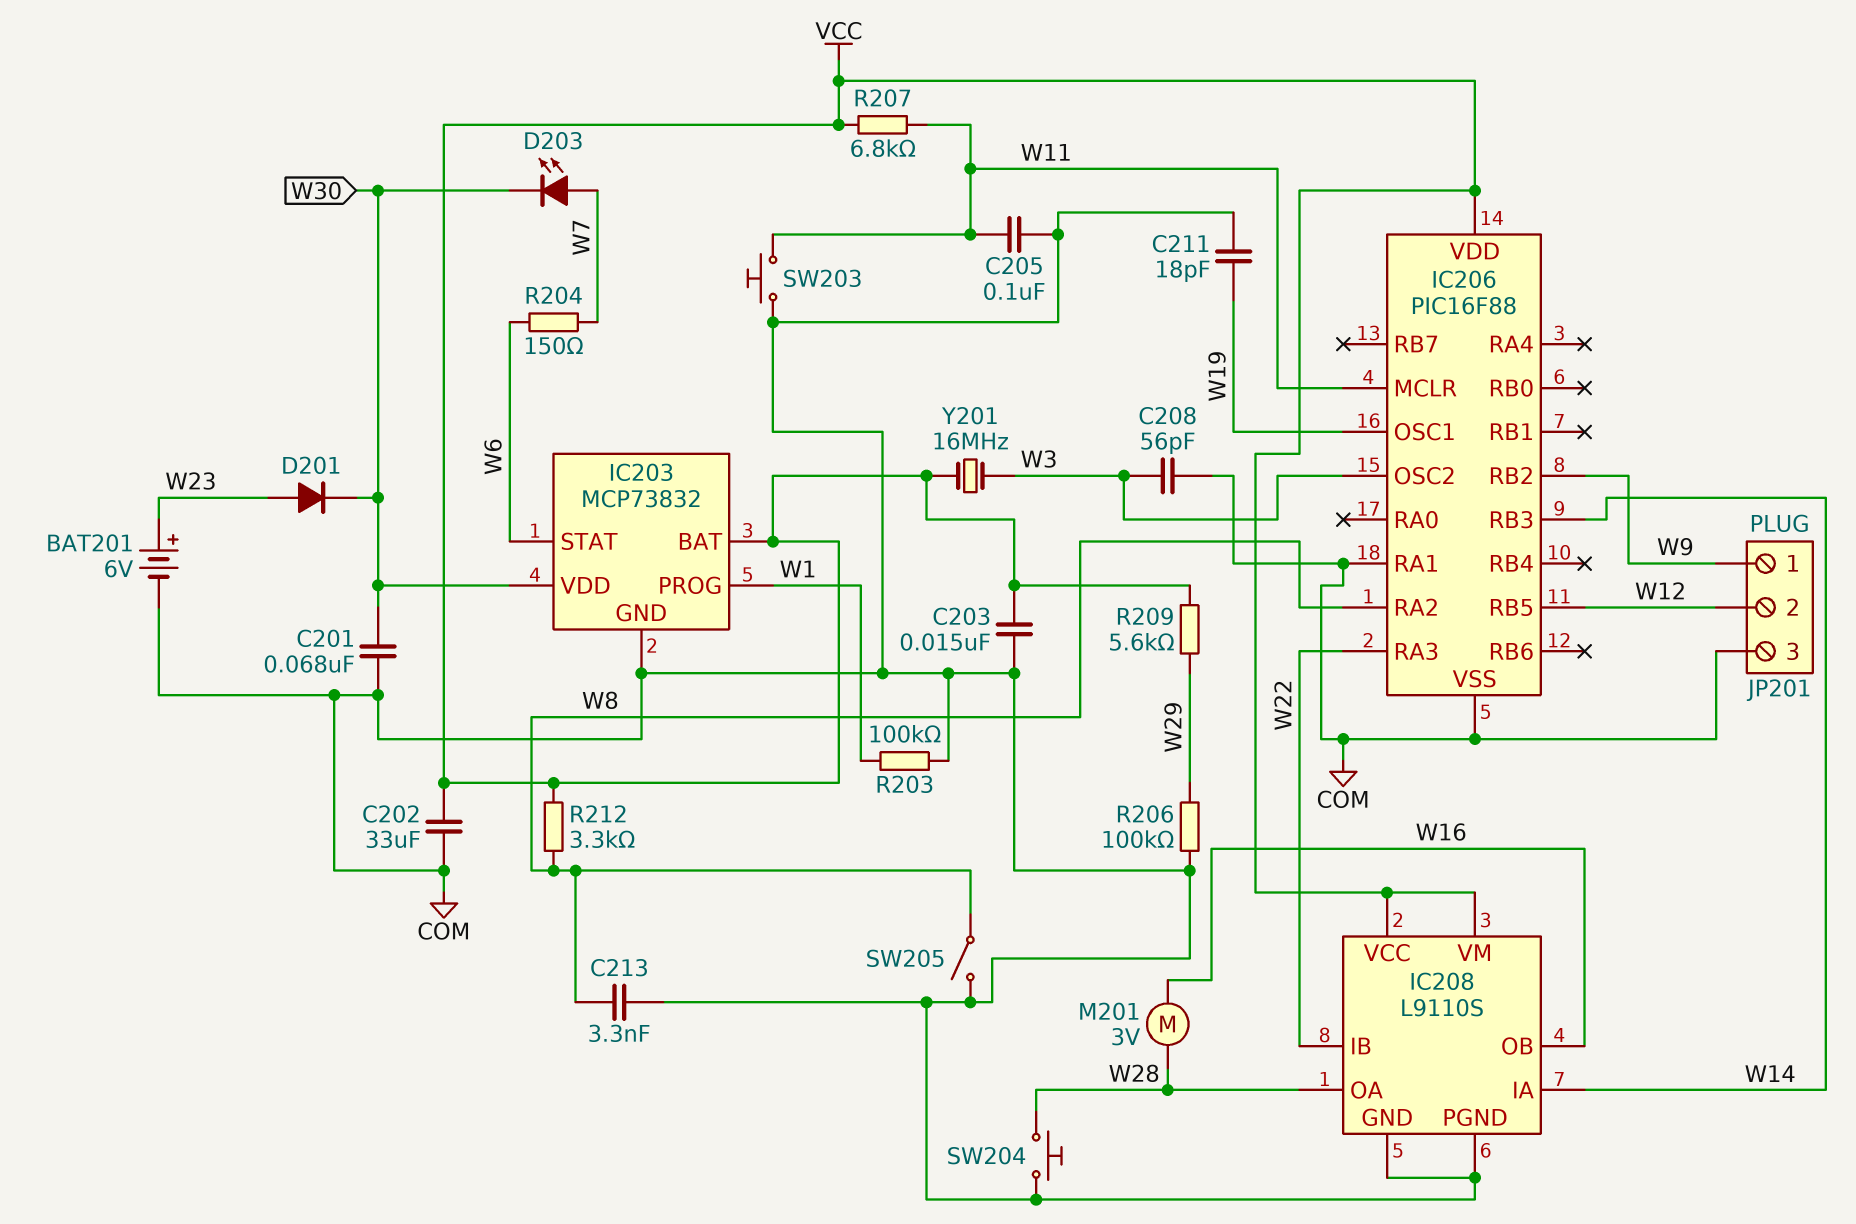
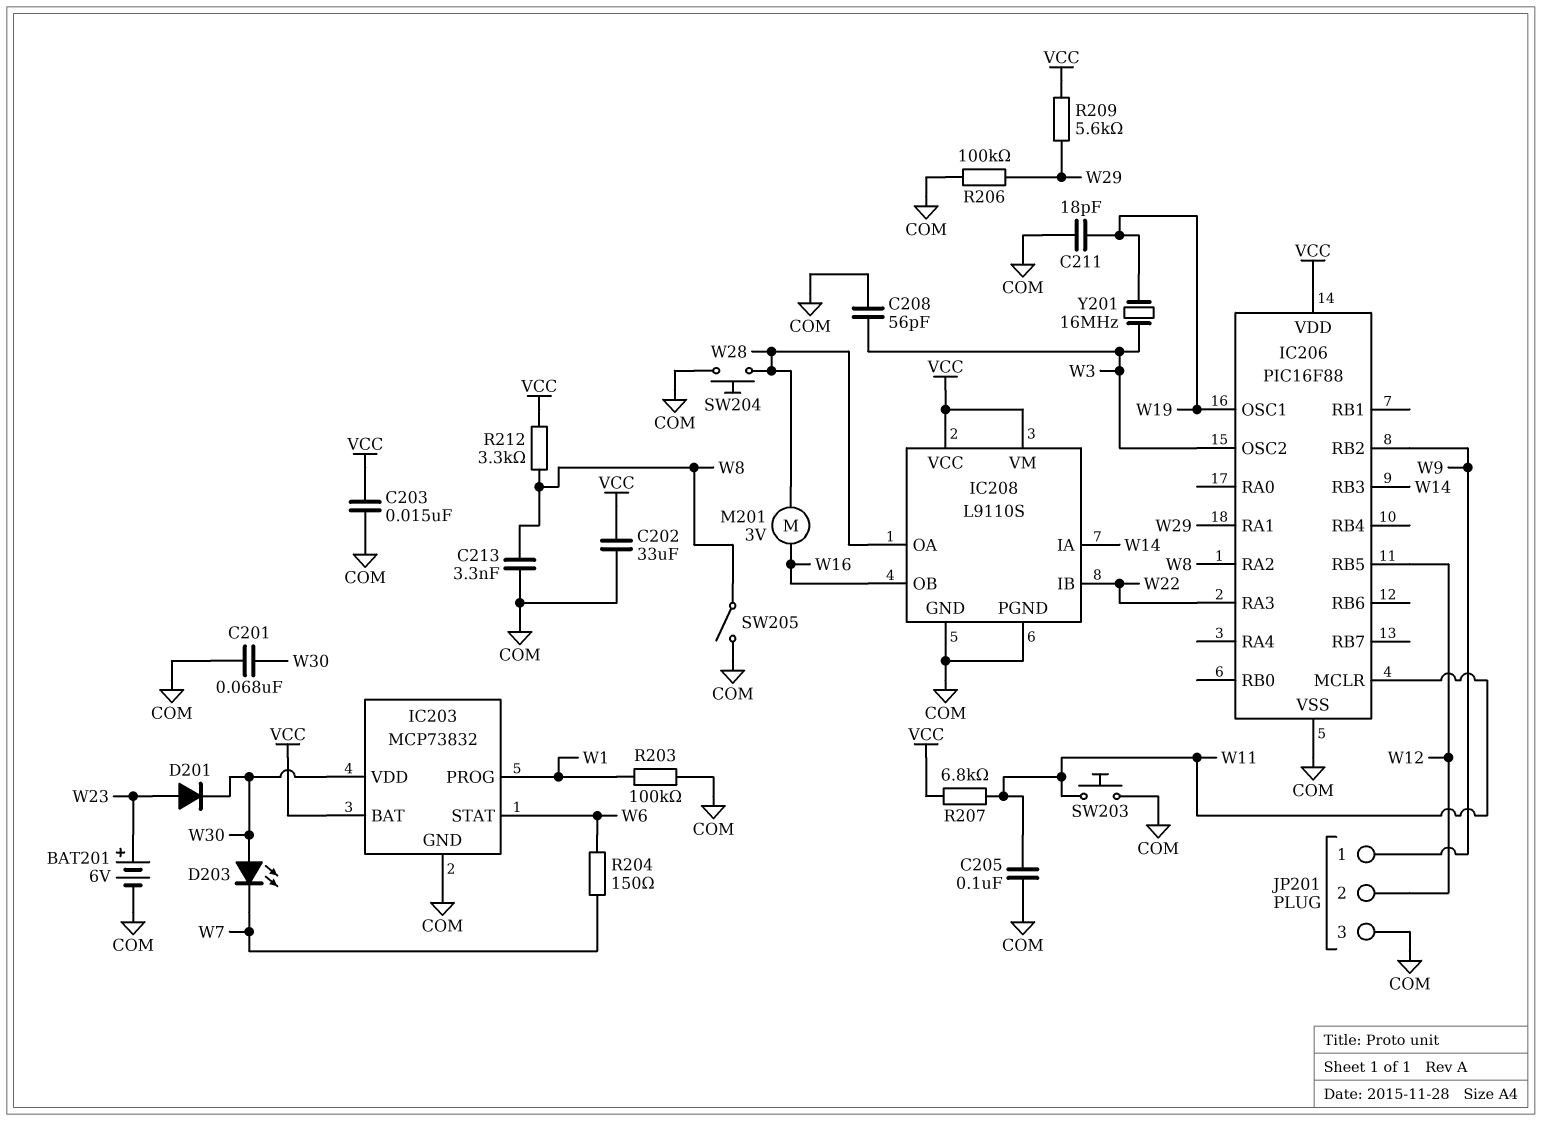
D203: LED (A W7, K W30) -> LED (A W30, K W7)
IC206 pin RA1: COM -> W29
Y201: 16MHz (VCC, W3) -> 16MHz (W3, W19)

